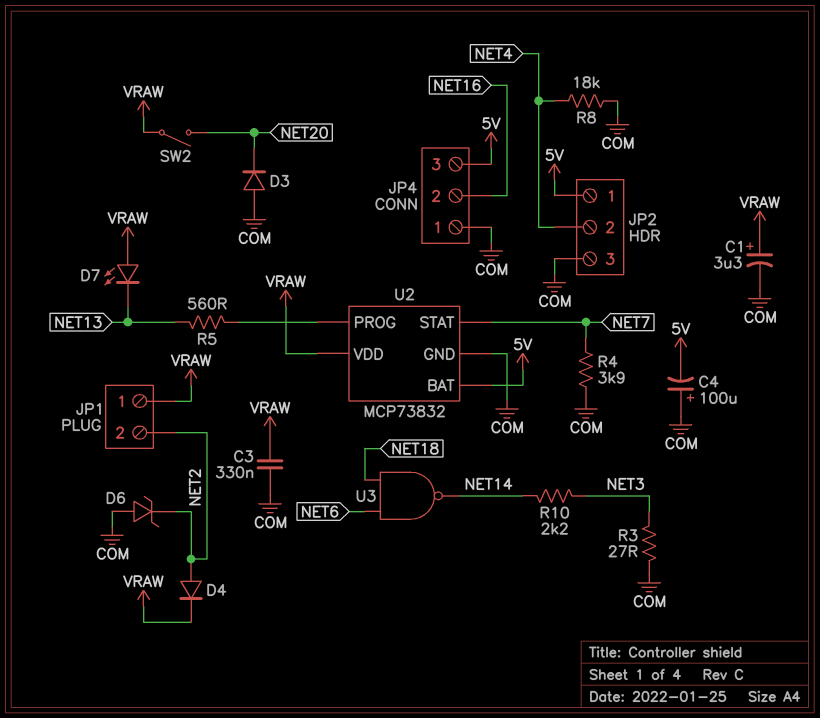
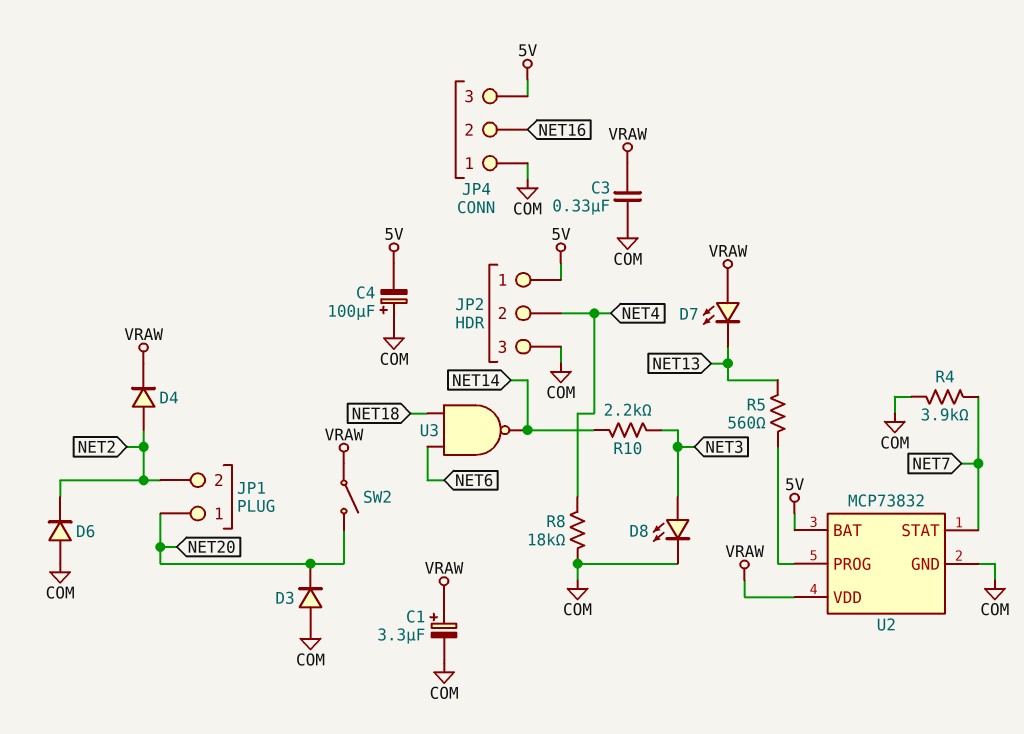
D6: zener (A COM, K NET2) -> diode (A COM, K NET2)
D8: none -> LED (A NET3, K COM)
JP1 pin 1: VRAW -> NET20
R3: 27 (COM, NET3) -> none

